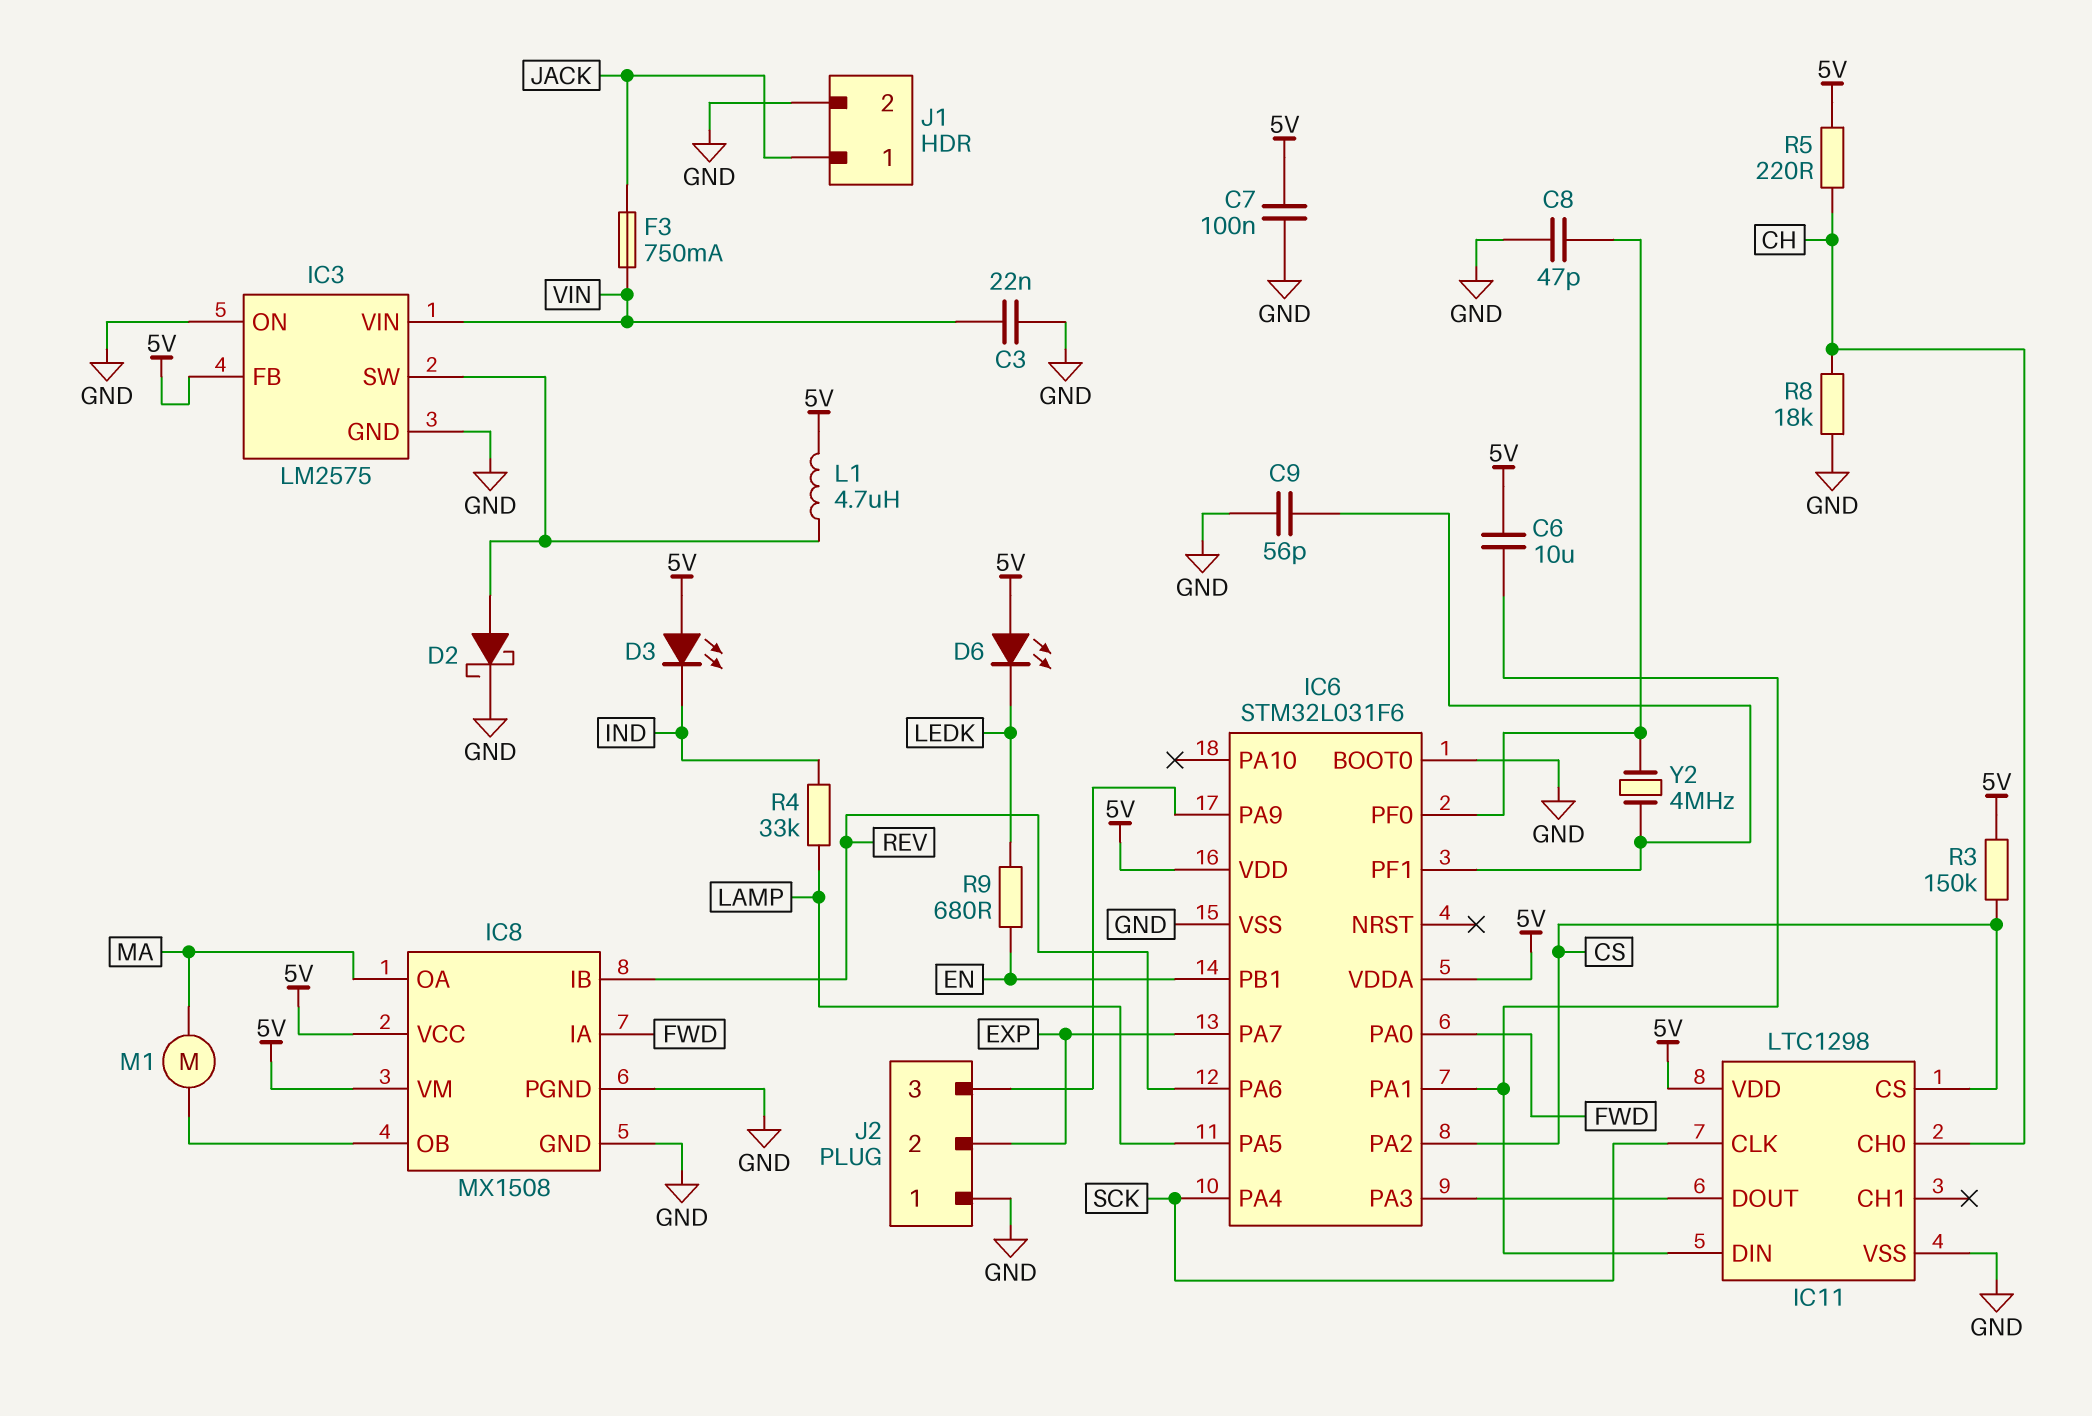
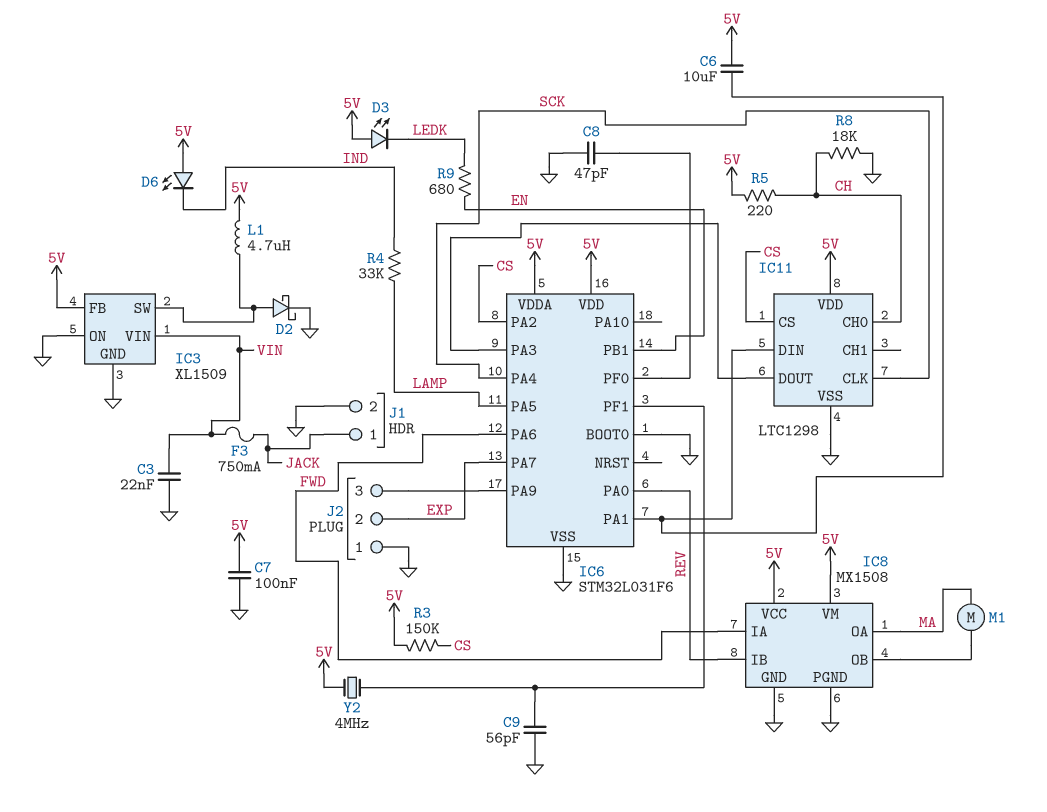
D3: LED (A 5V, K IND) -> LED (A 5V, K LEDK)
D6: LED (A 5V, K LEDK) -> LED (A 5V, K IND)
IC3: LM2575 -> XL1509
IC6 pin PA0: FWD -> REV
IC6 pin PA6: REV -> FWD
Y2: 4MHz (IC6/PF0, IC6/PF1) -> 4MHz (5V, IC6/PF1)

